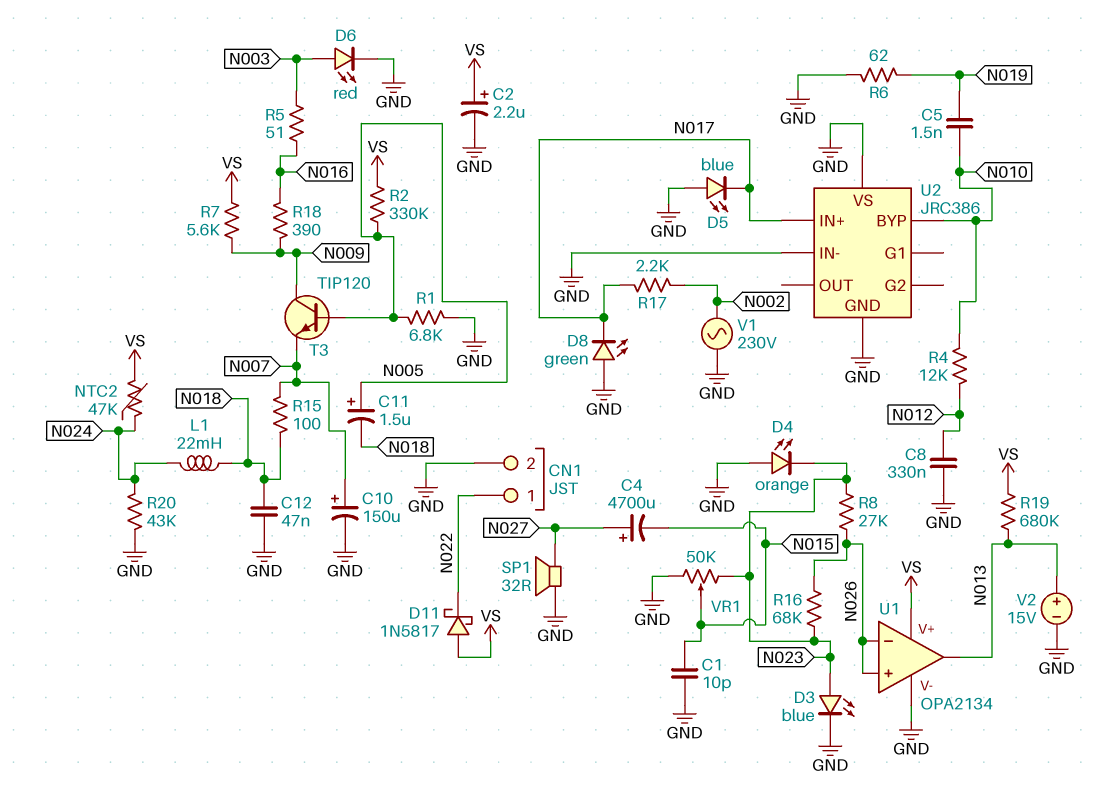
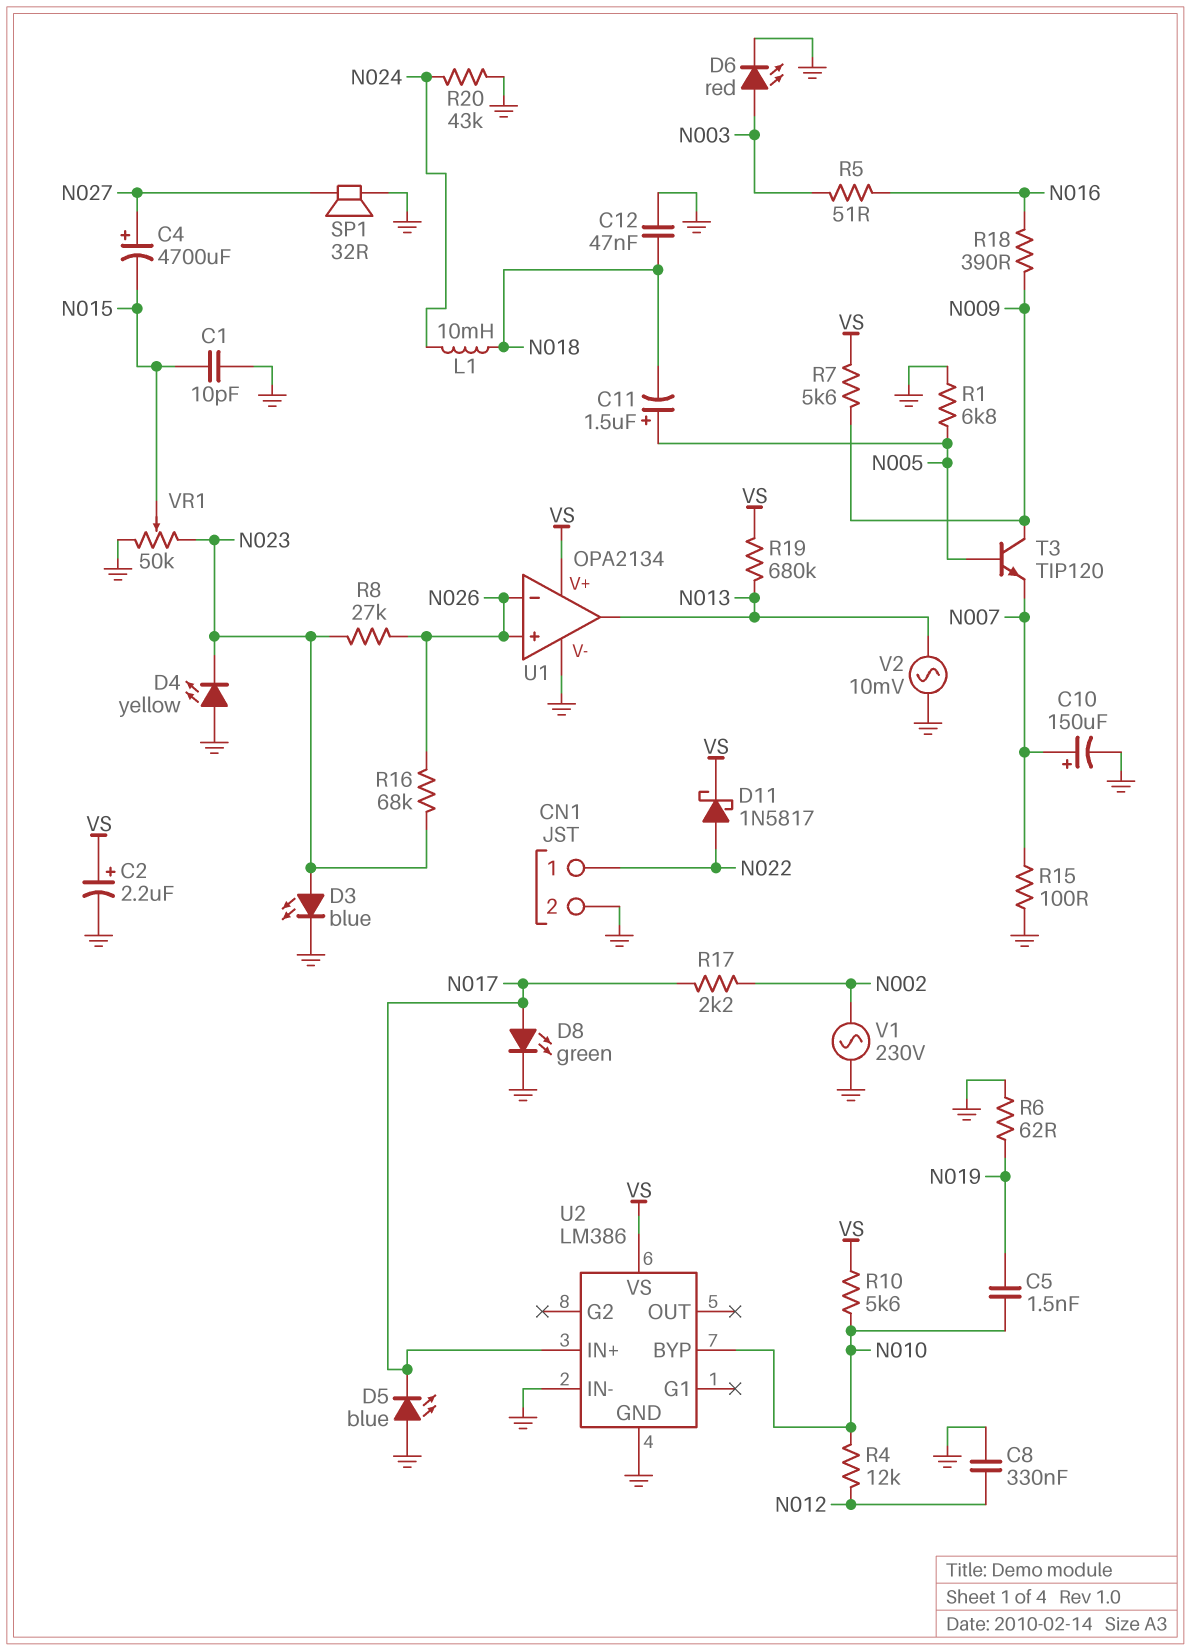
D4: LED orange (A GND, K N023) -> LED yellow (A GND, K N023)
D8: LED green (A GND, K N017) -> LED green (A N017, K GND)
D11: schottky 1N5817 (A VS, K N022) -> schottky 1N5817 (A N022, K VS)
L1: 22mH (N018, N024) -> 10mH (N018, N024)
NTC2: 47k (N024, VS) -> none
R2: 330k (N005, VS) -> none
R10: none -> 5.6k (N010, VS)
R15: 100 (N007, N018) -> 100 (GND, N007)
U2: JRC386 -> LM386
U2 pin VS: GND -> VS
V2: 15V (plus N013, minus GND) -> AC 10mV (GND, N013)

